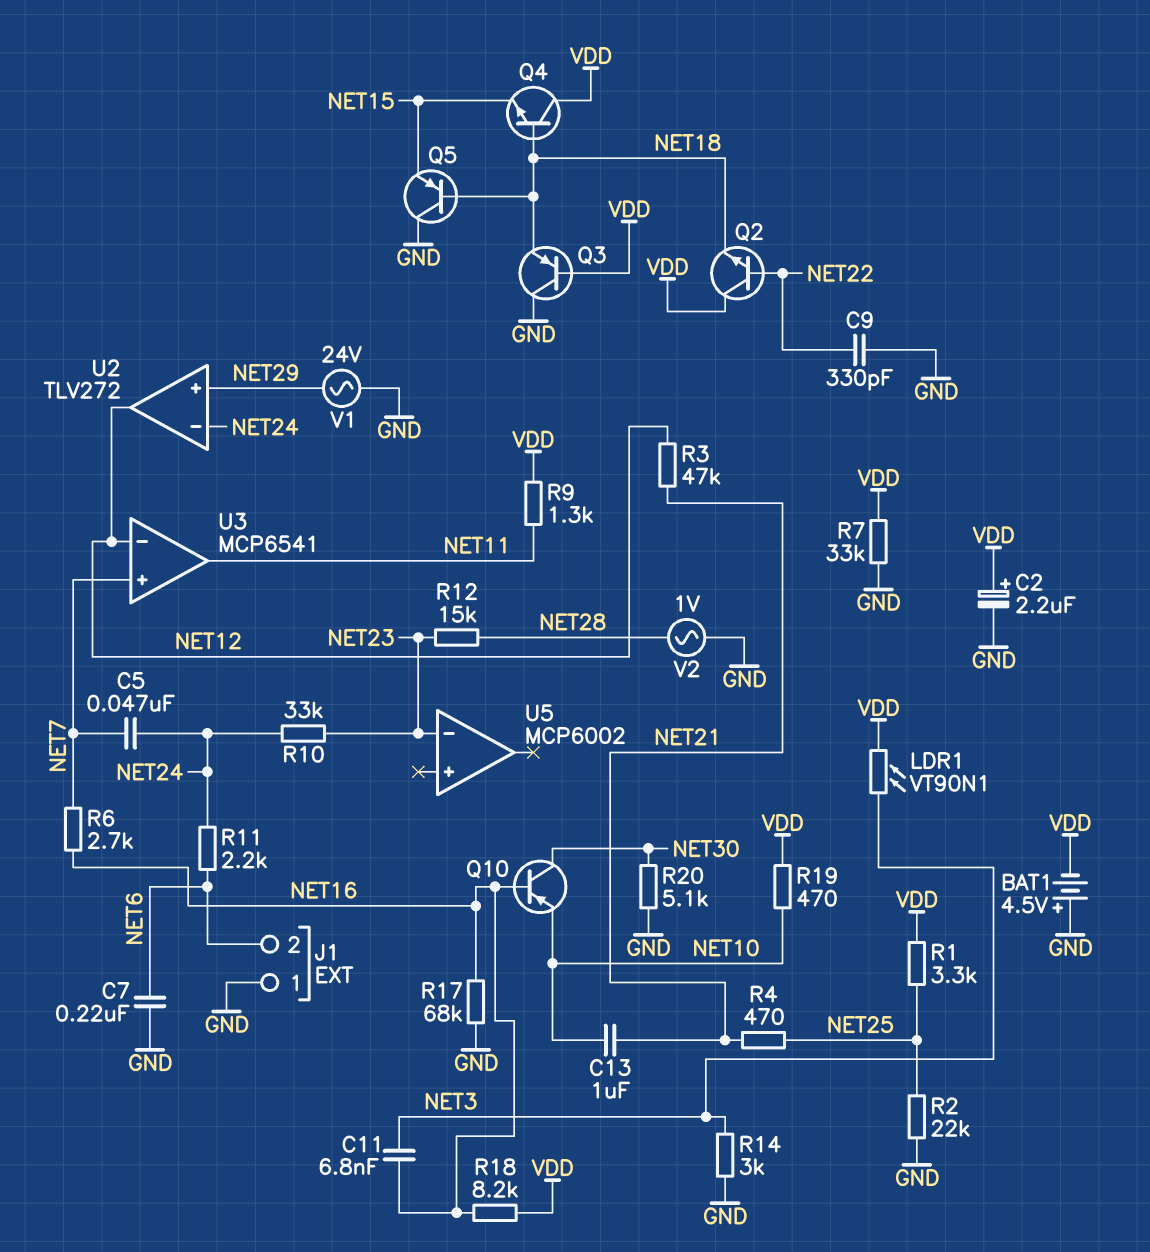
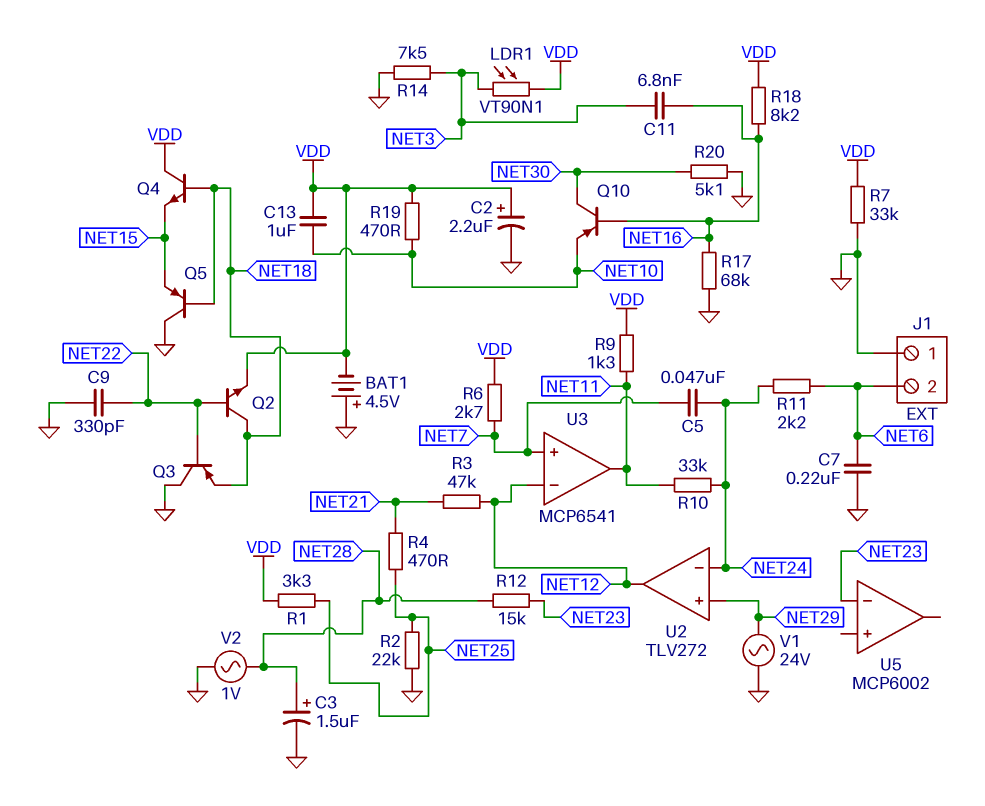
C3: none -> 1.5uF (plus NET28, minus GND)
C13: 1uF (NET10, NET21) -> 1uF (NET10, VDD)
Q2: NPN (B NET22, C VDD, E NET18) -> NPN (B NET22, C NET18, E VDD)
Q3: PNP (B VDD, C GND, E NET18) -> PNP (B NET22, C GND, E NET18)
R6: 2.7k (NET7, NET16) -> 2.7k (NET7, VDD)
R10: 33k (NET23, NET24) -> 33k (NET11, NET24)
R14: 3k (GND, NET3) -> 7.5k (GND, NET3)

